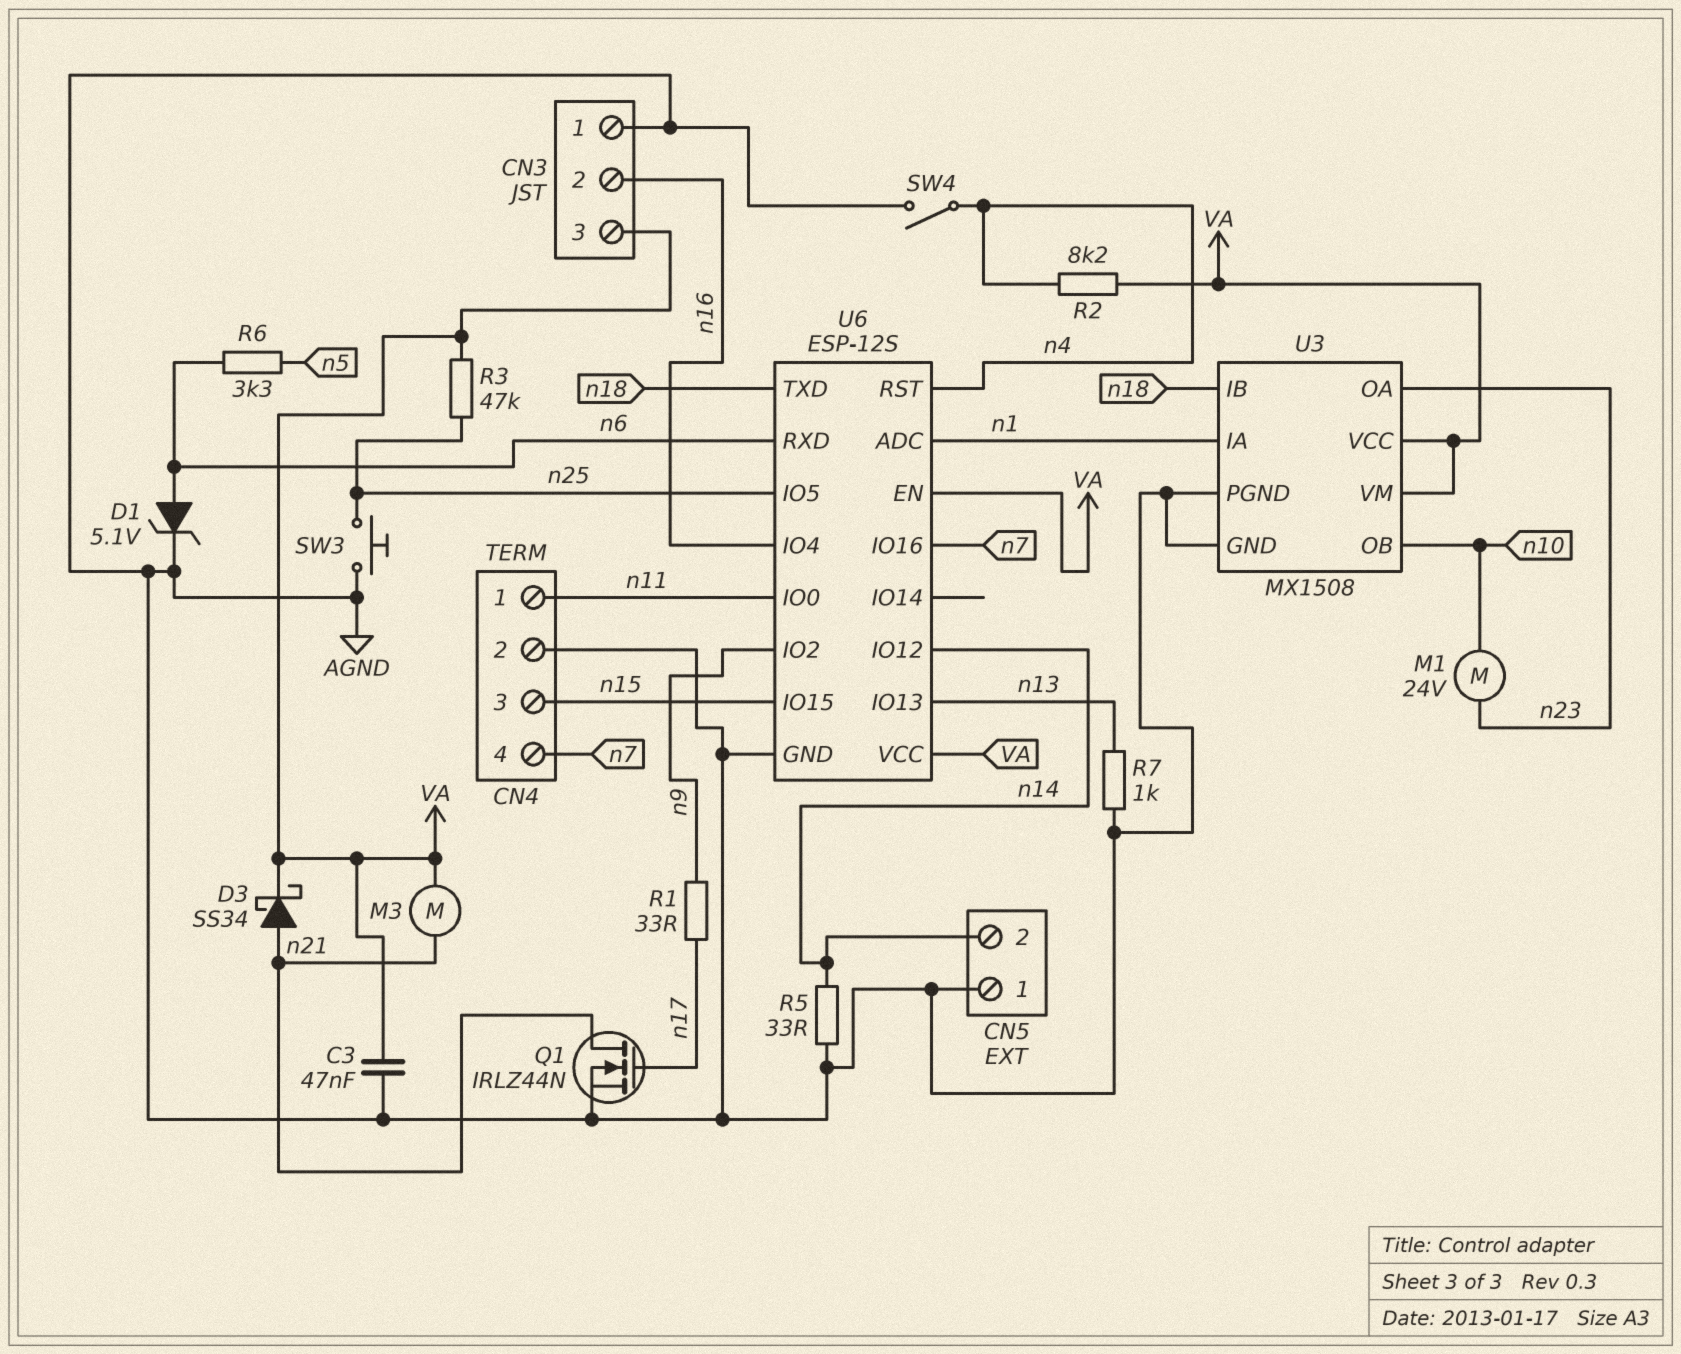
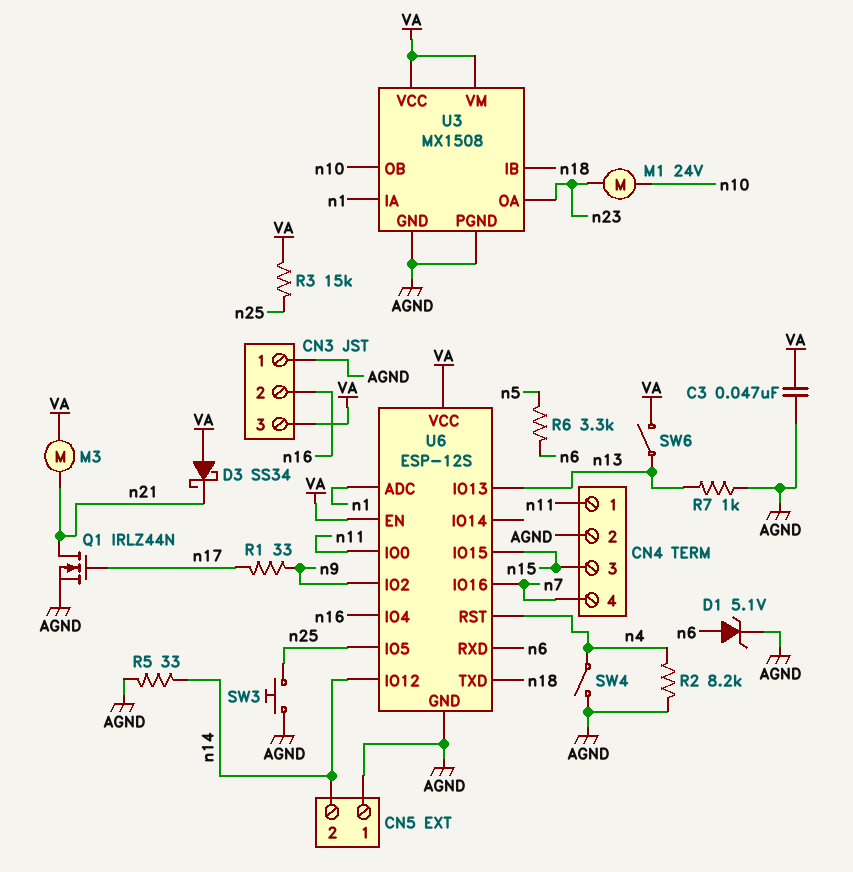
D3: schottky SS34 (A n21, K VA) -> schottky SS34 (A VA, K n21)
R2: 8.2k (VA, n4) -> 8.2k (AGND, n4)
R3: 47k (VA, n25) -> 15k (VA, n25)
SW6: none -> switch (VA, n13)

